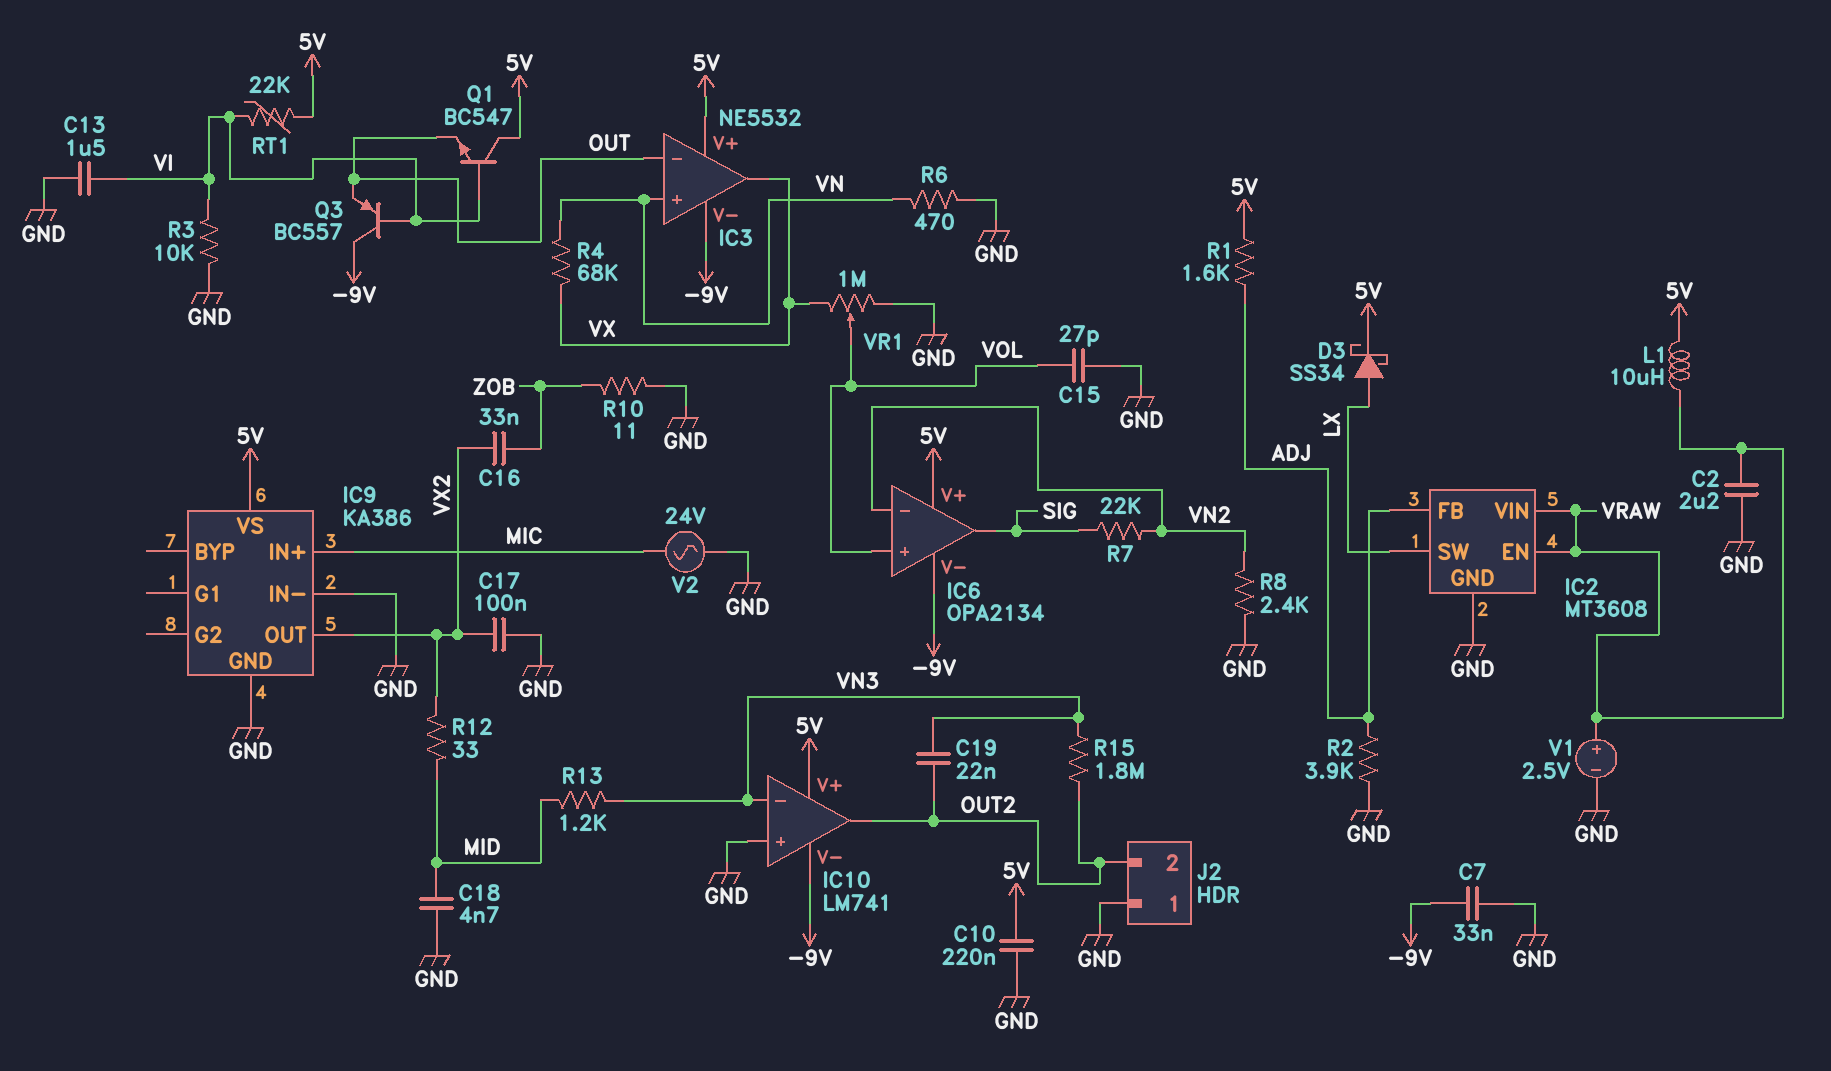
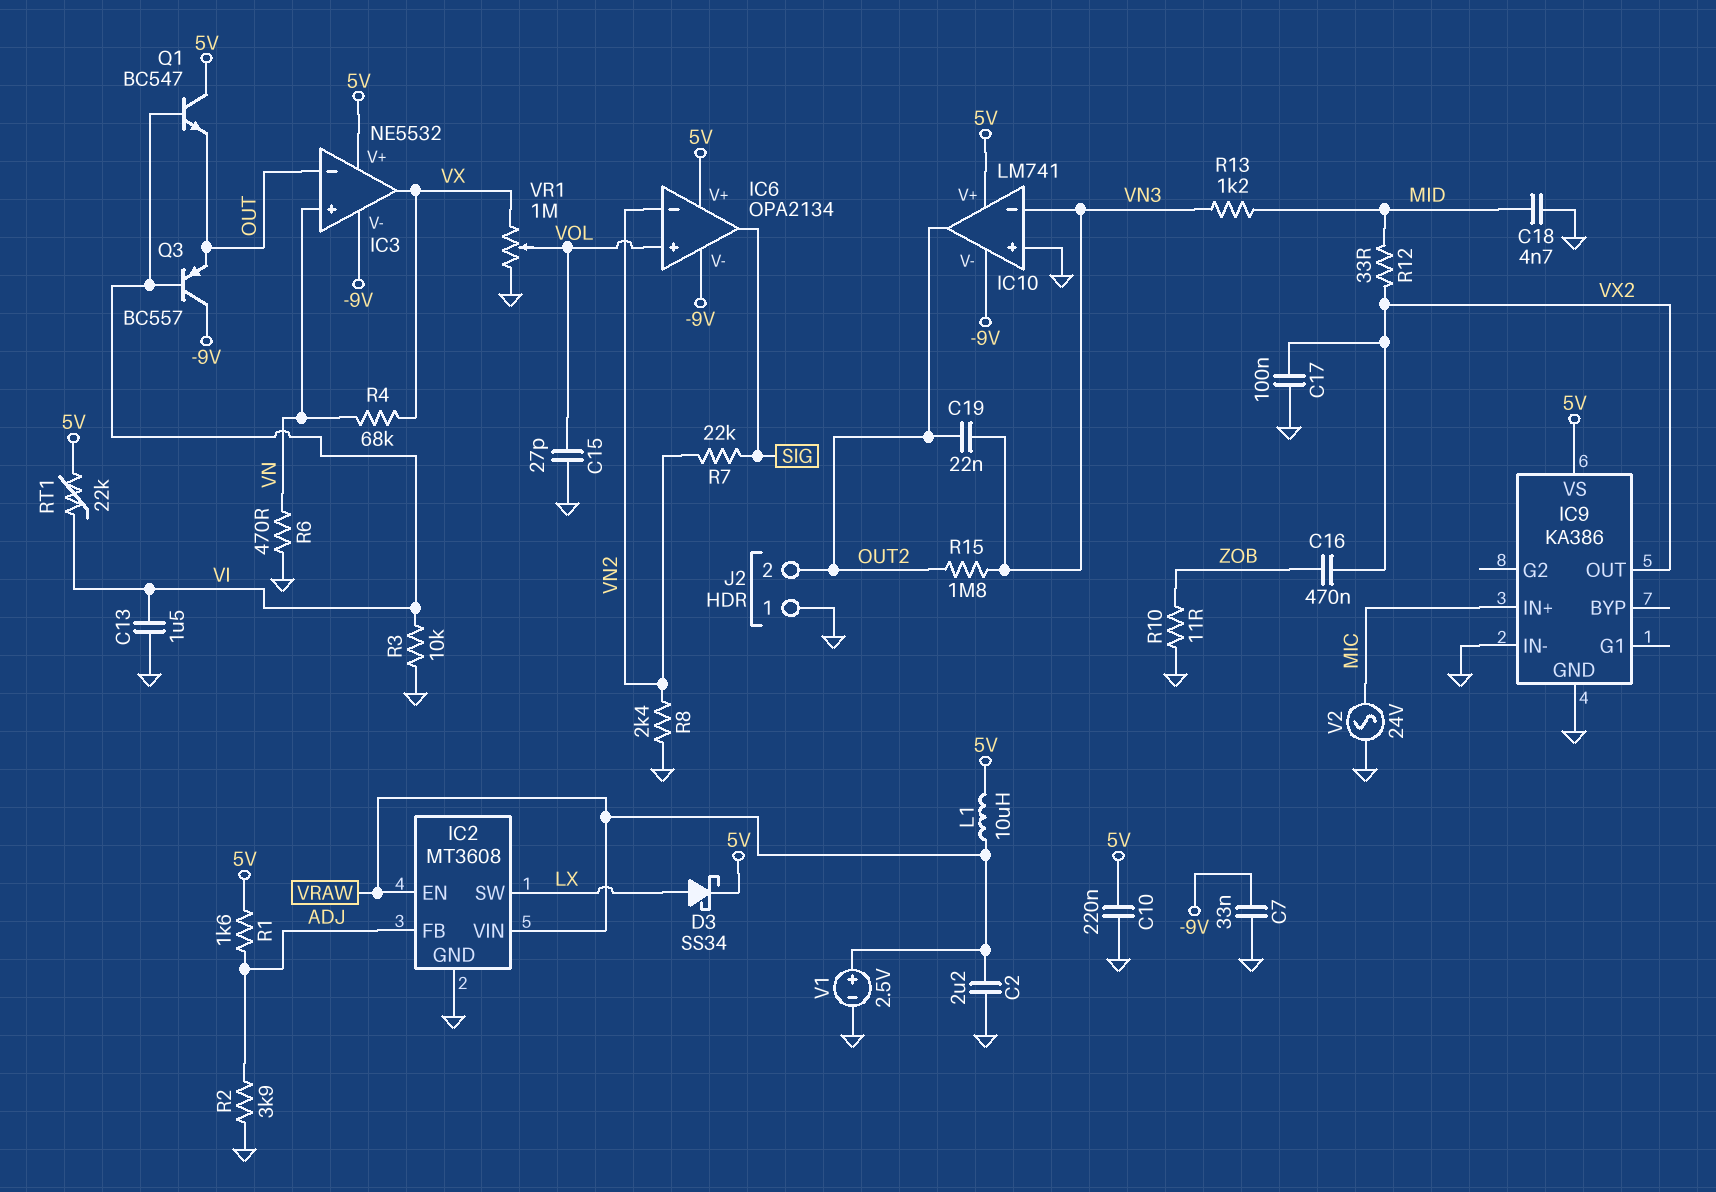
C16: 33nF (VX2, ZOB) -> 470nF (VX2, ZOB)

